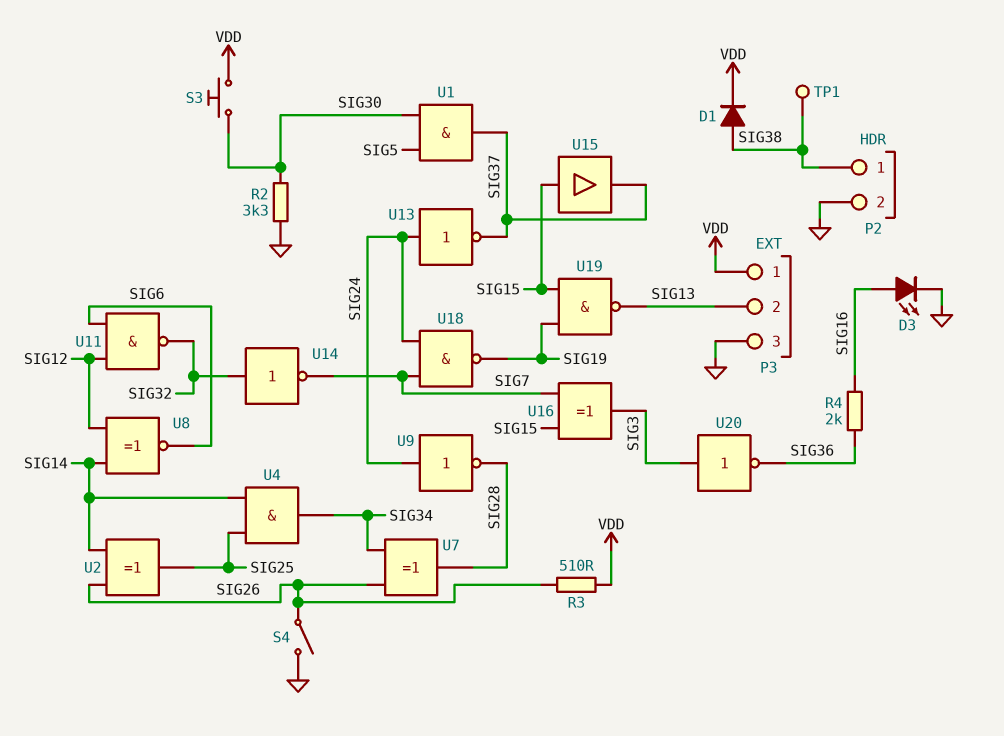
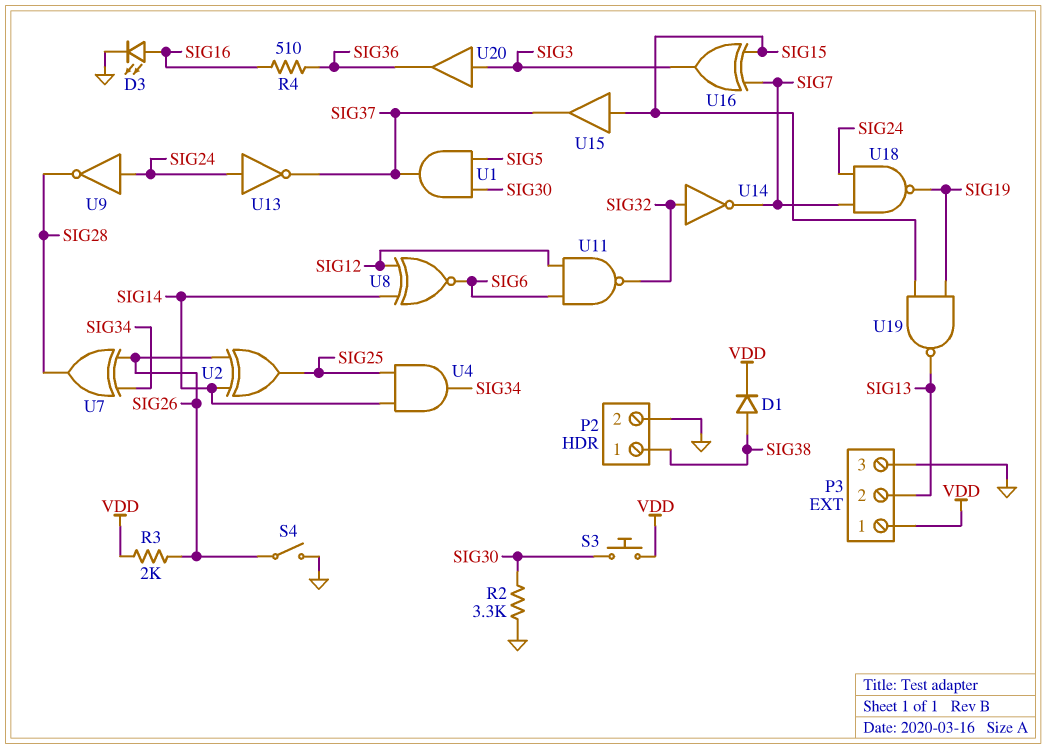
R3: 510 (SIG26, VDD) -> 2k (SIG26, VDD)
R4: 2k (SIG16, SIG36) -> 510 (SIG16, SIG36)
TP1: test point (SIG38) -> none
U20: NOT (in SIG3, out SIG36) -> buffer (in SIG3, out SIG36)

